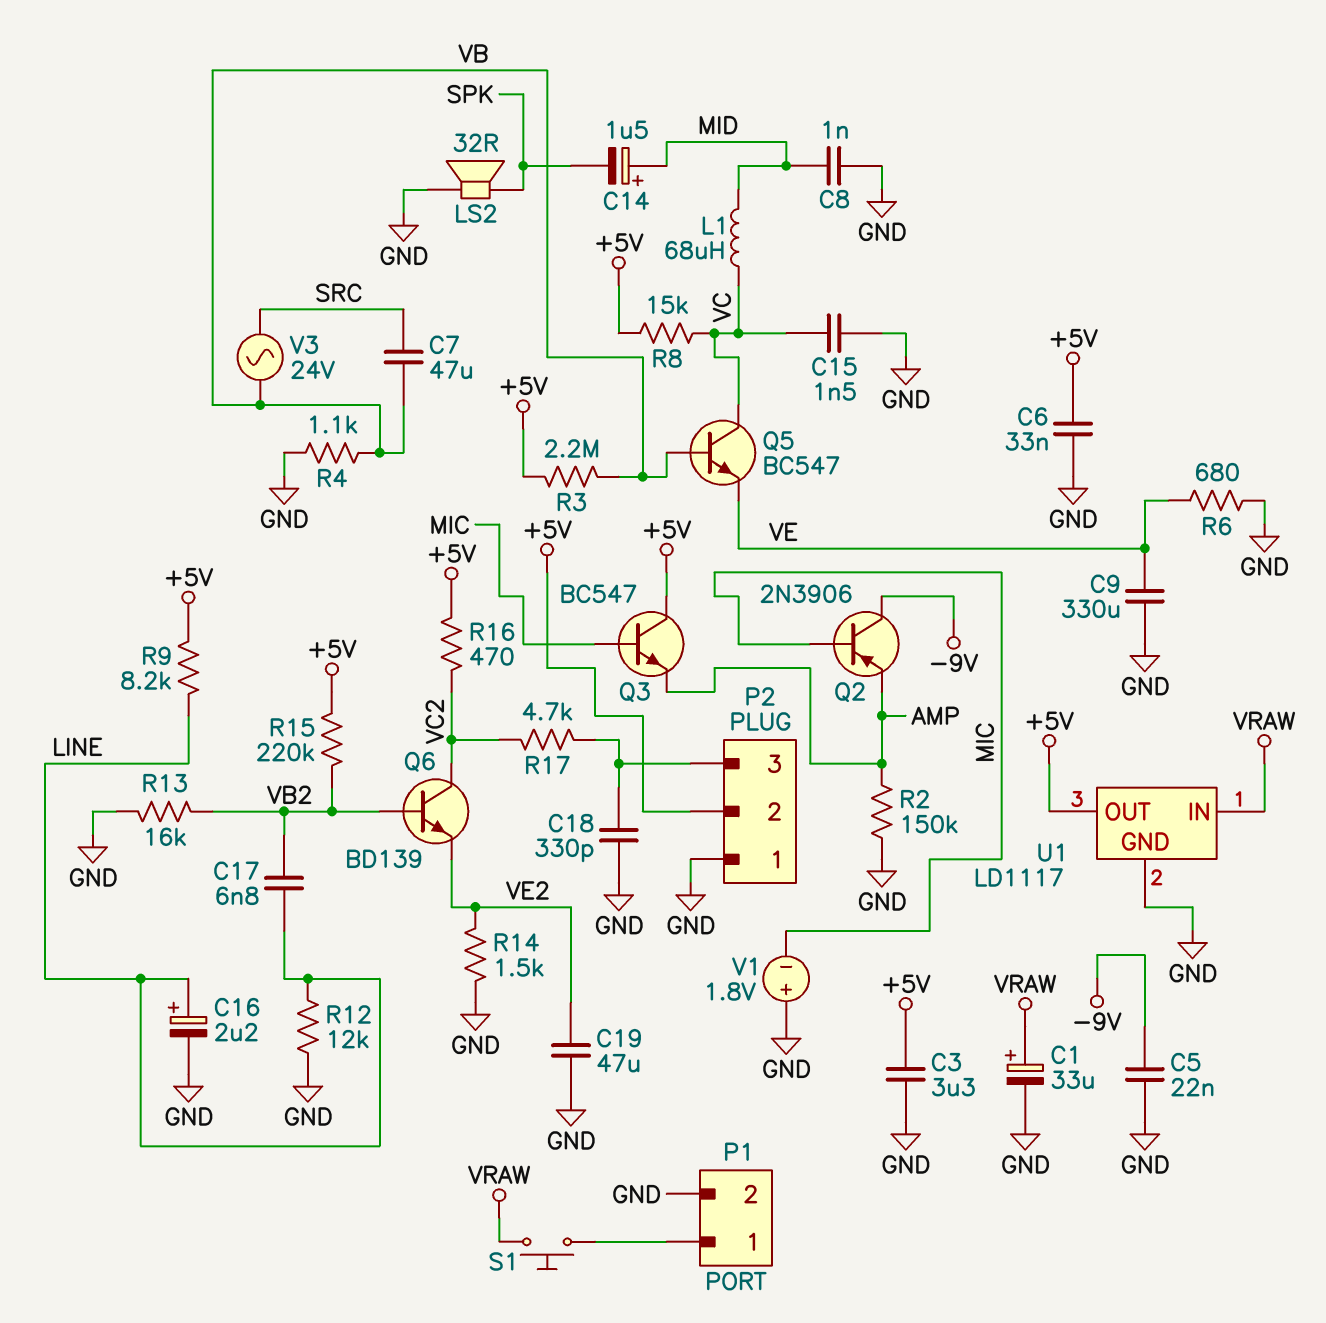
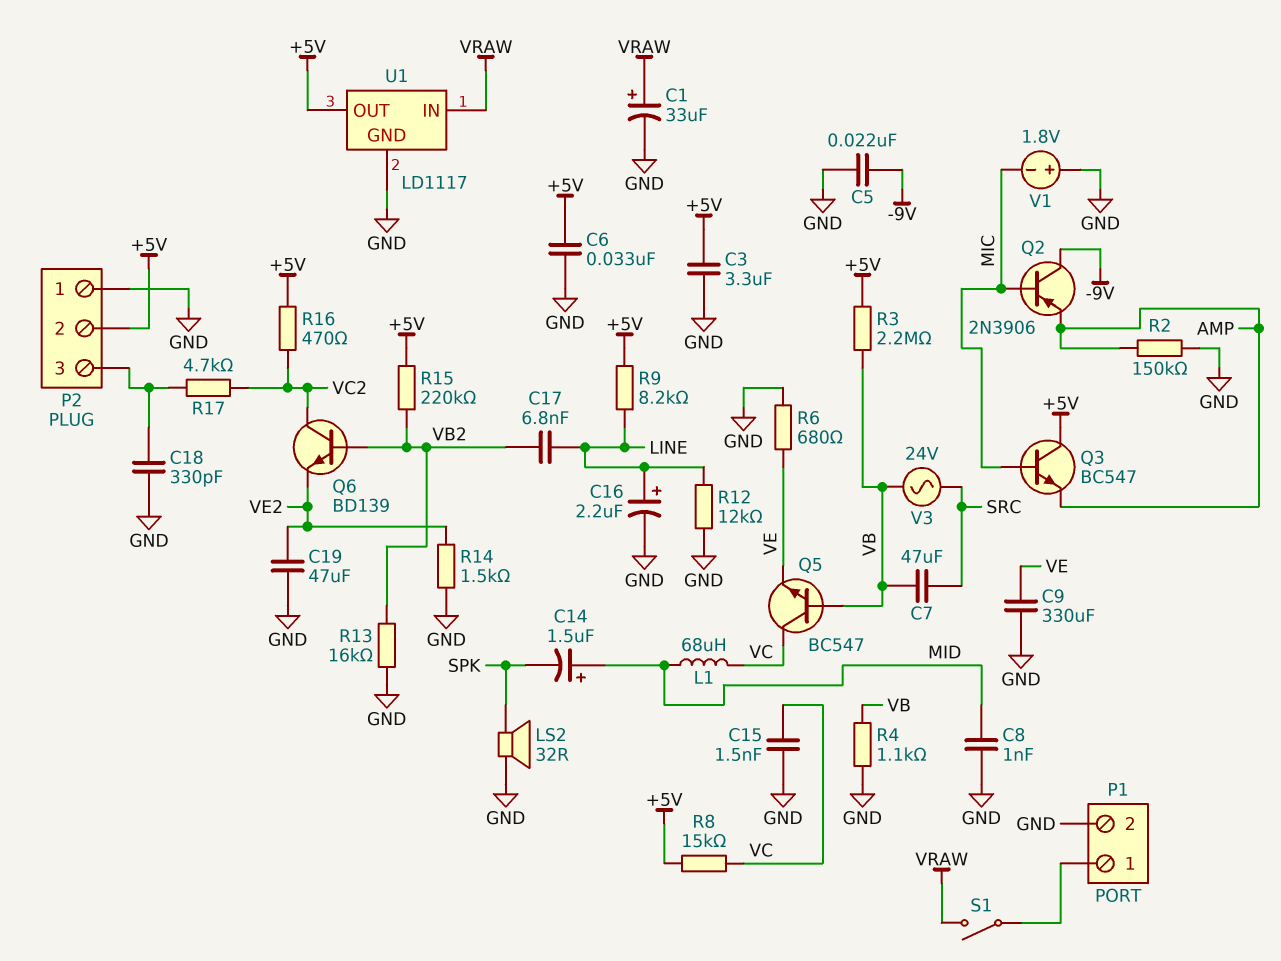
S1: button (P1/1, VRAW) -> switch (P1/1, VRAW)

